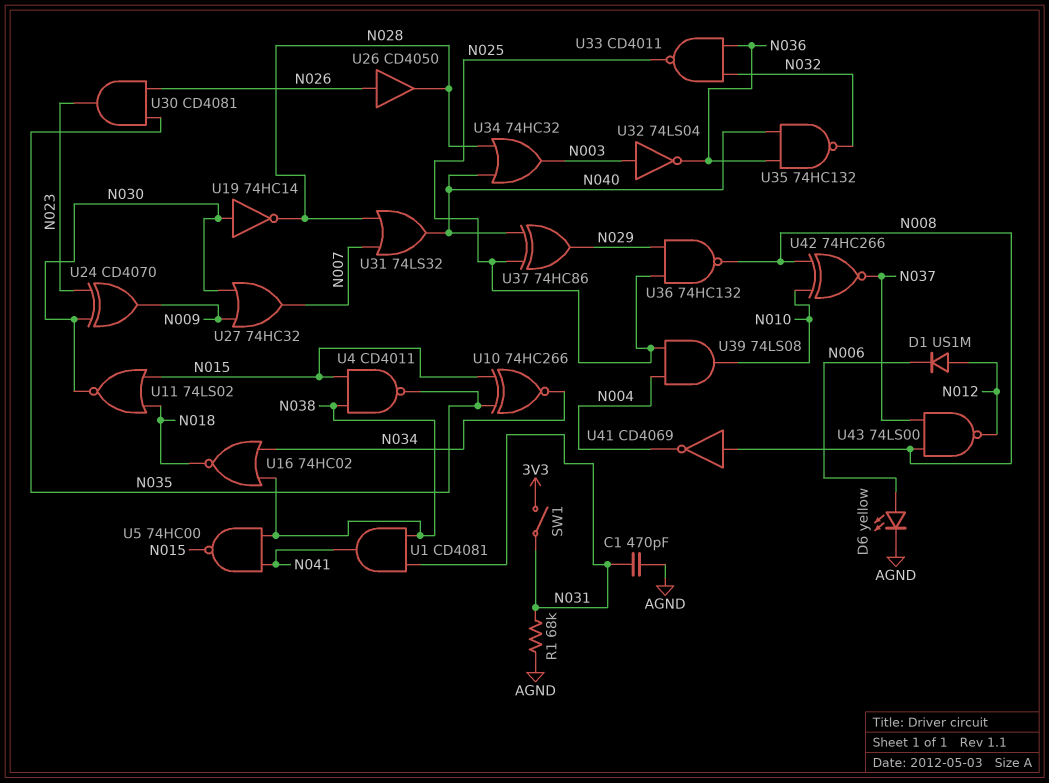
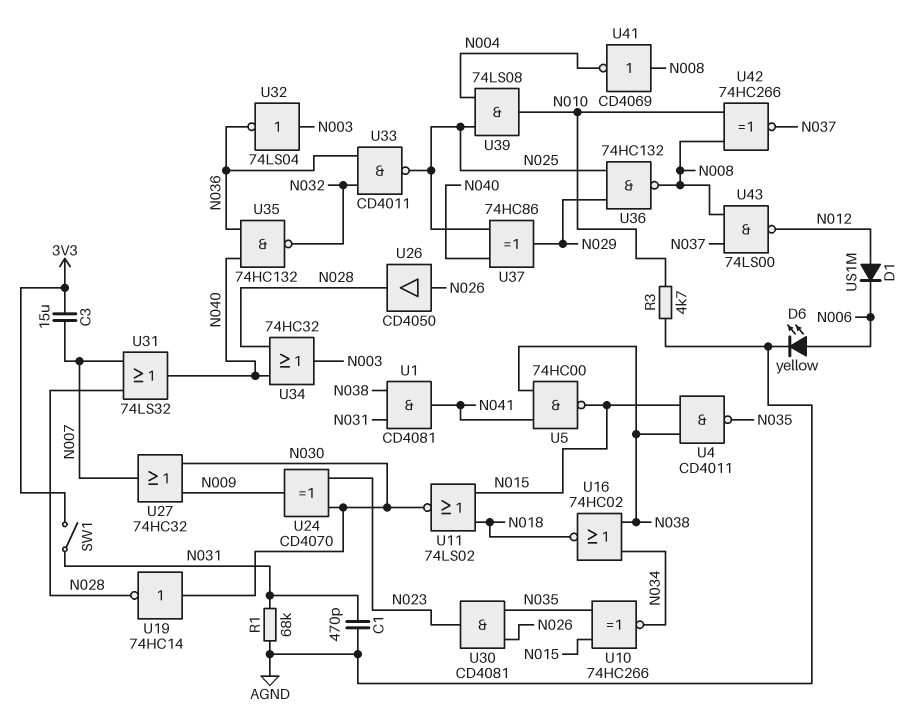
C3: none -> 15uF (3V3, N007)
R3: none -> 4.7k (AGND, N010)

